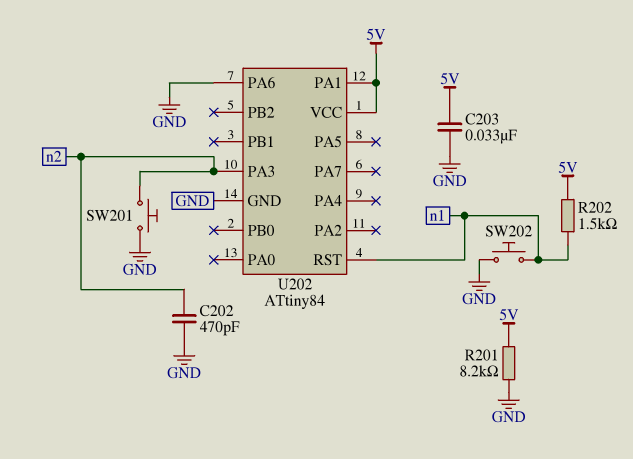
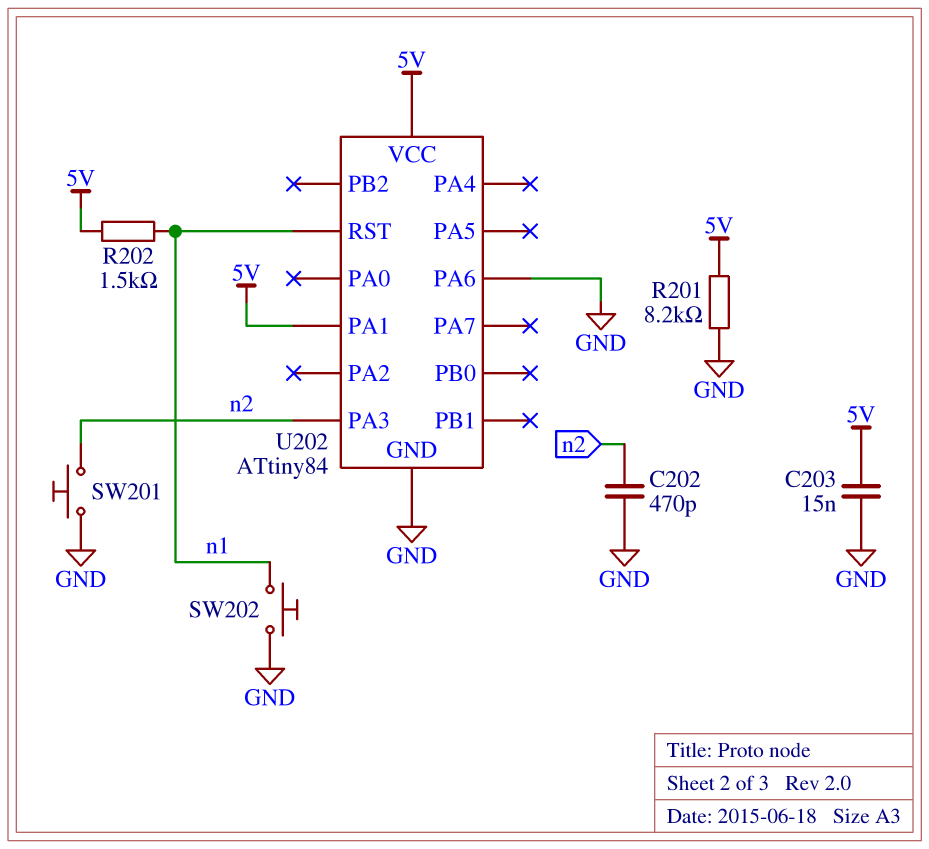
C203: 33nF (5V, GND) -> 15nF (5V, GND)

